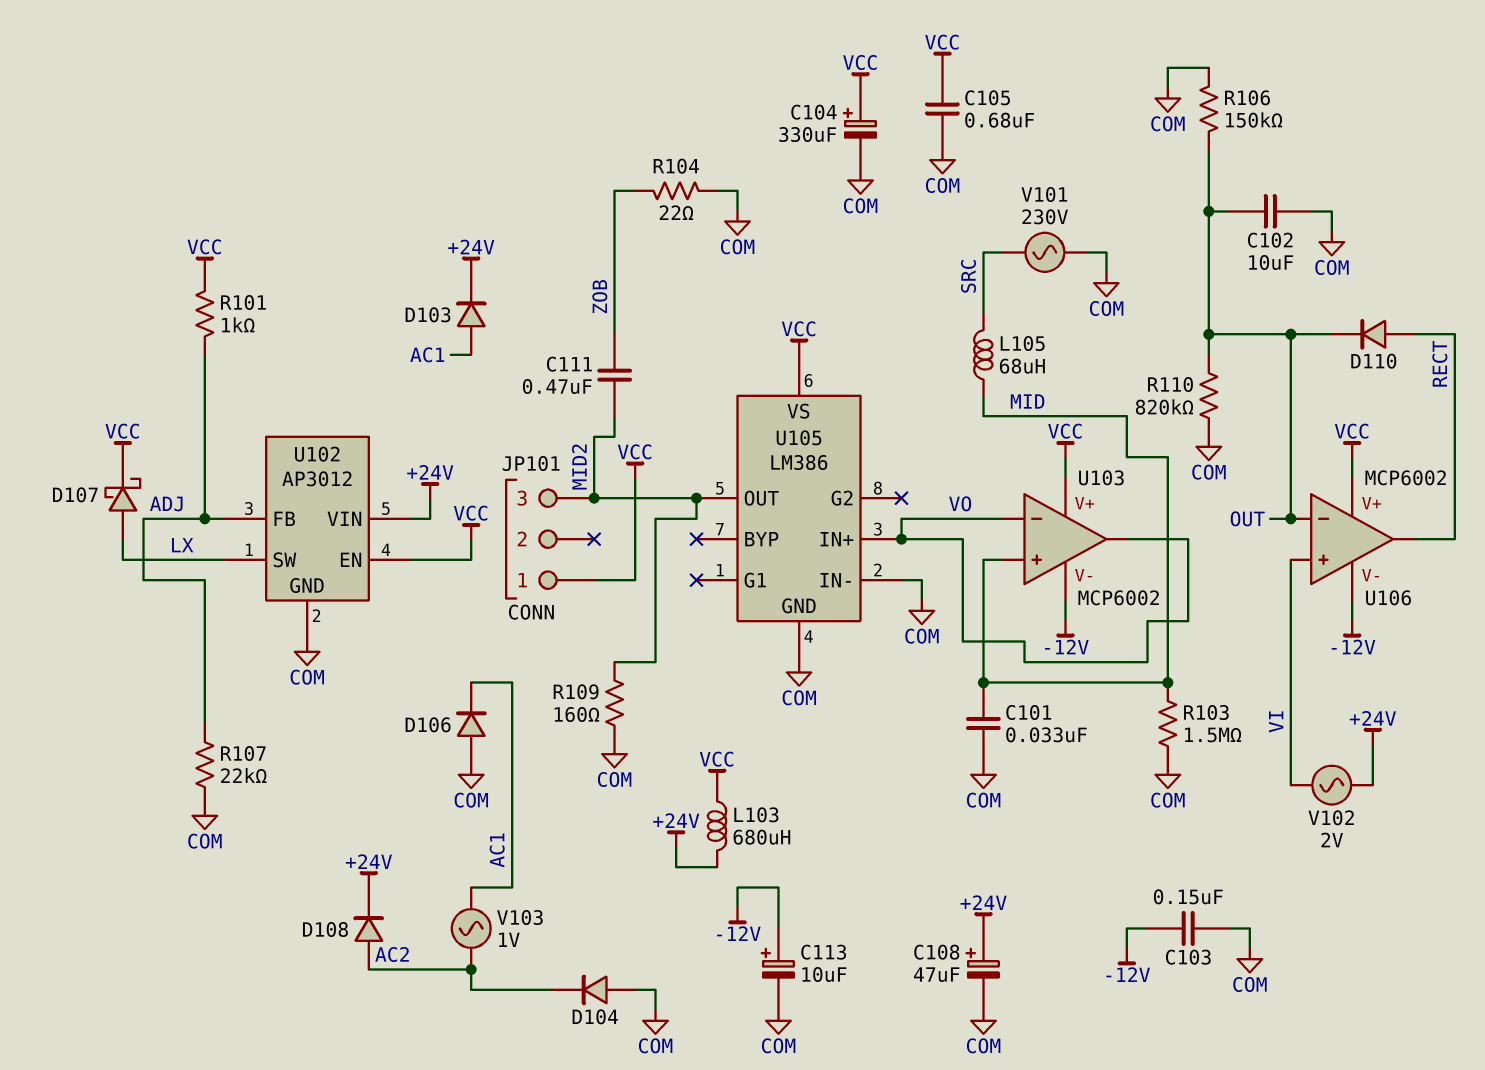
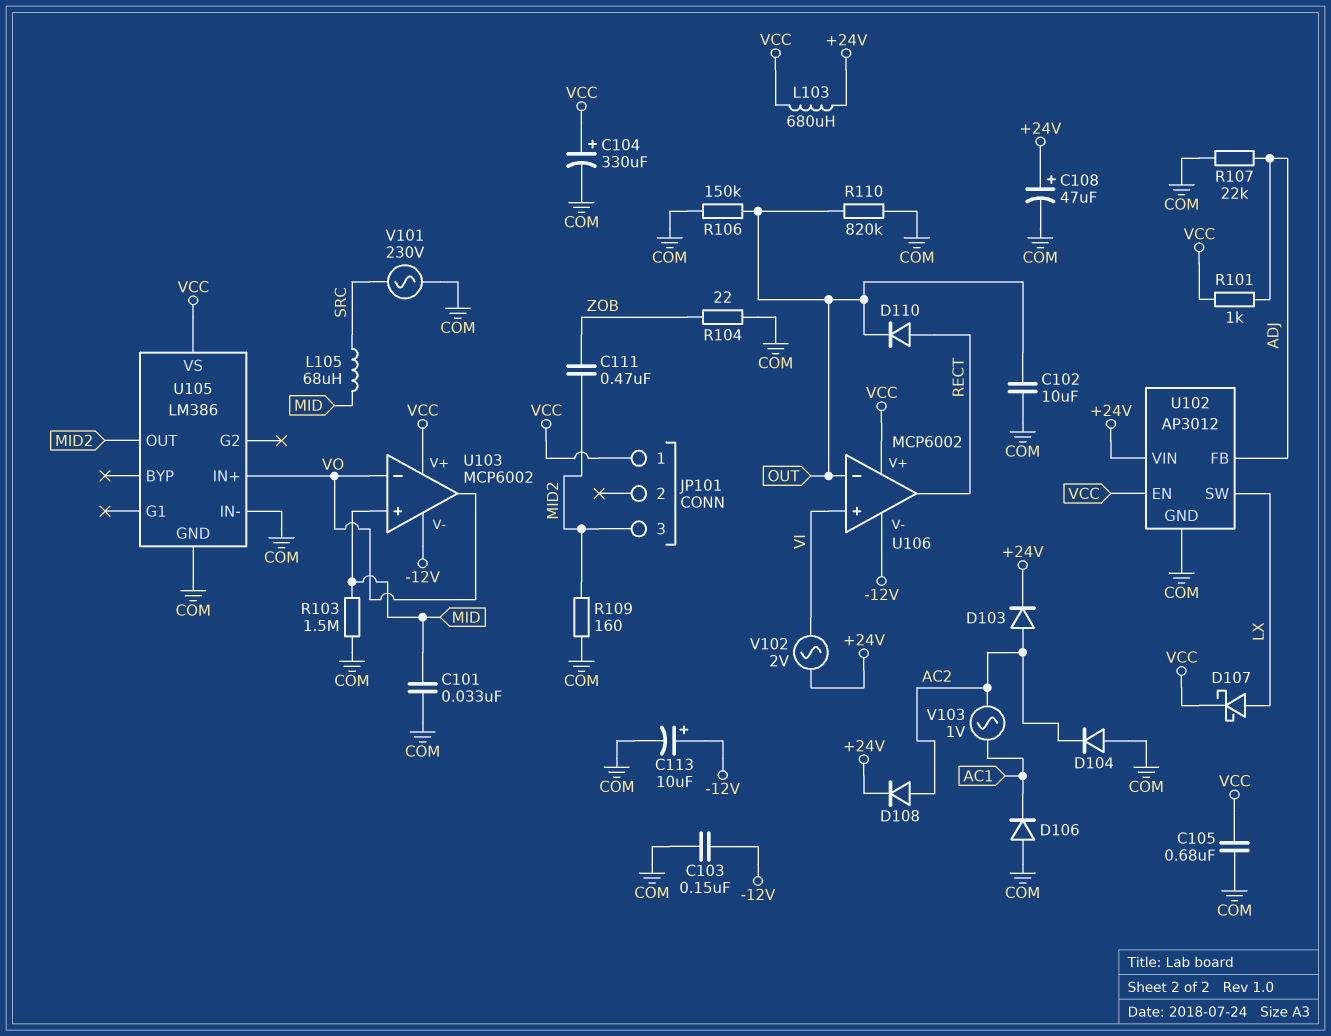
D103: diode (A AC1, K +24V) -> diode (A AC2, K +24V)

